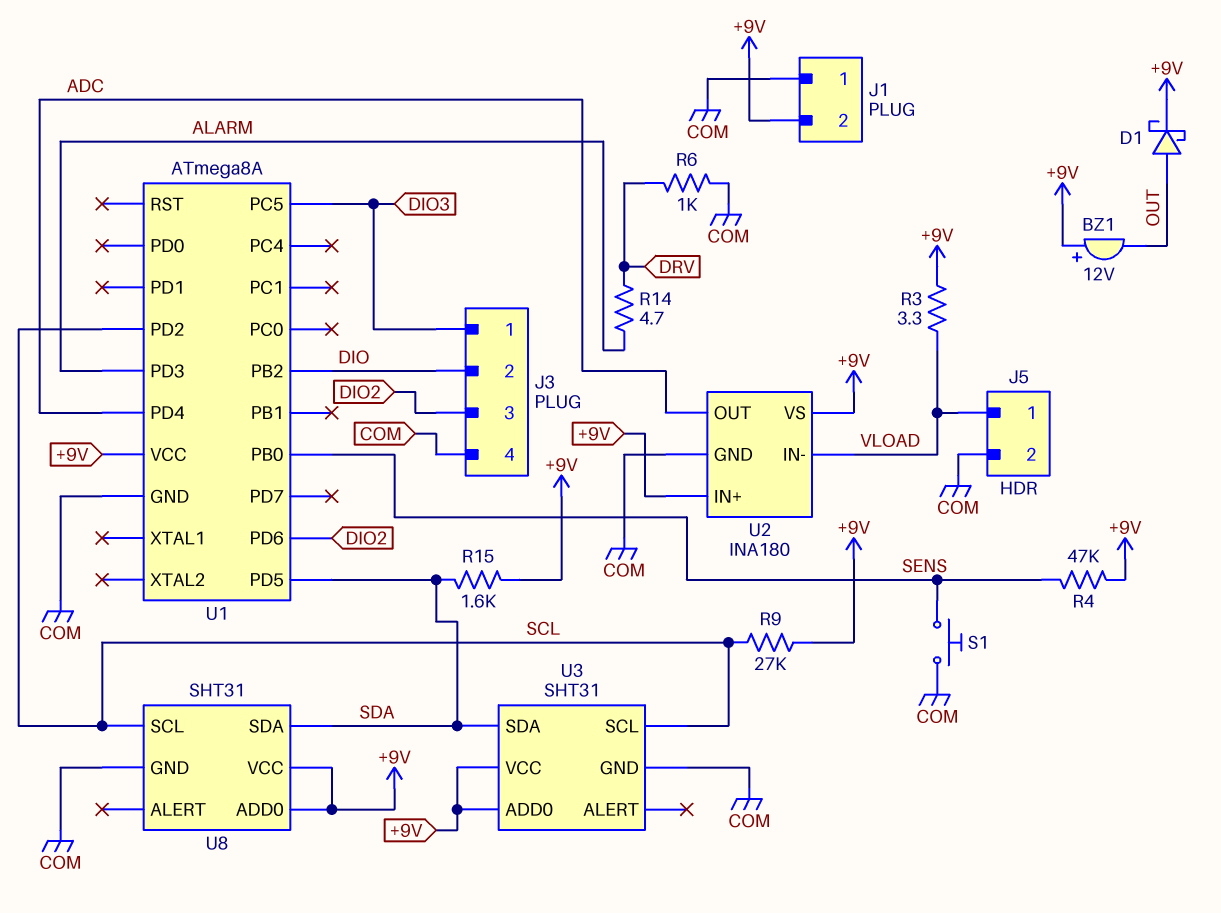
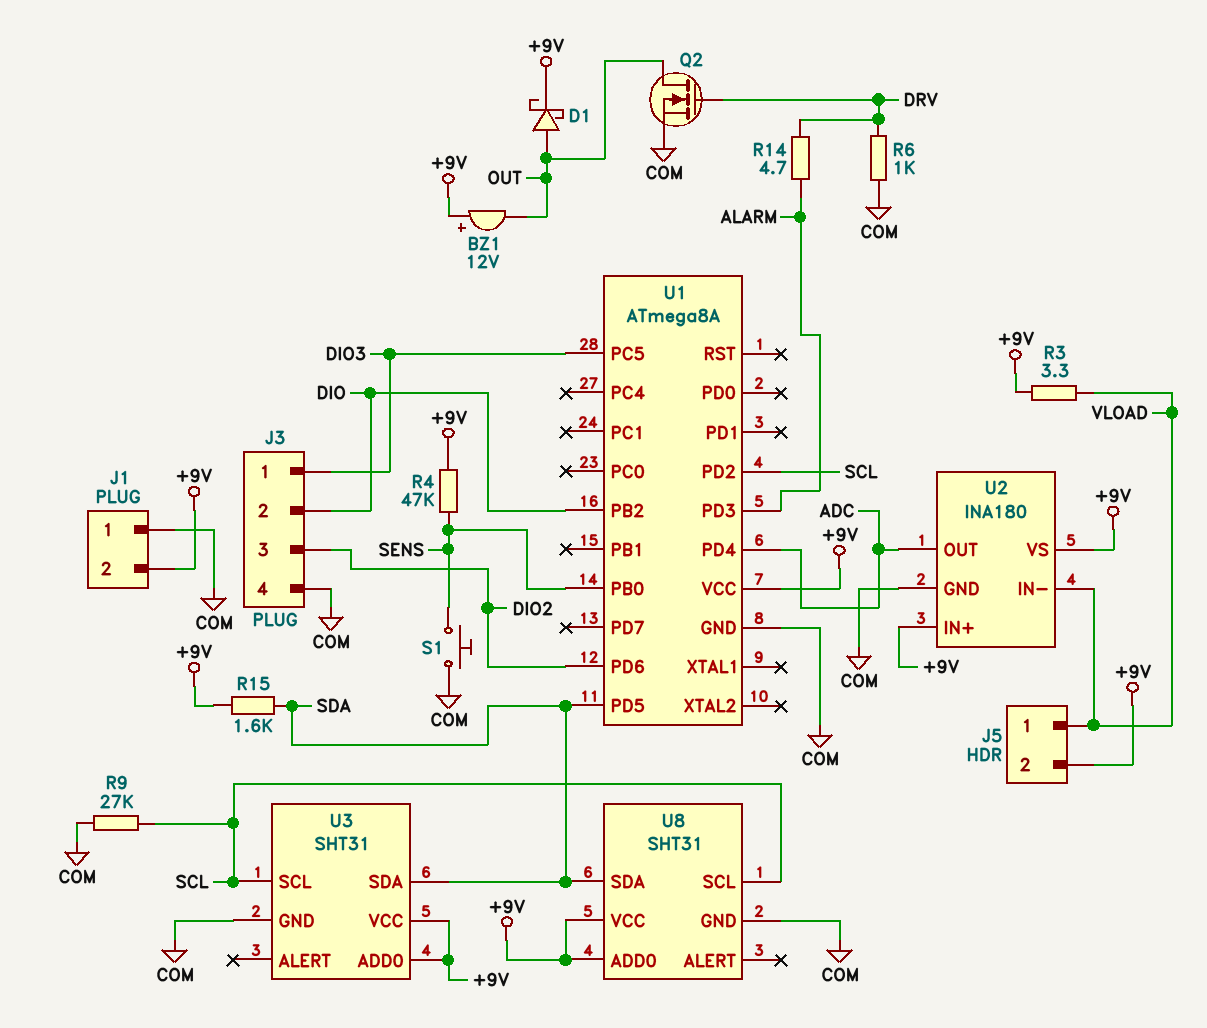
J5 pin 2: COM -> +9V
Q2: none -> NMOS (G DRV, D OUT, S COM)
R9: 27k (+9V, SCL) -> 27k (COM, SCL)

